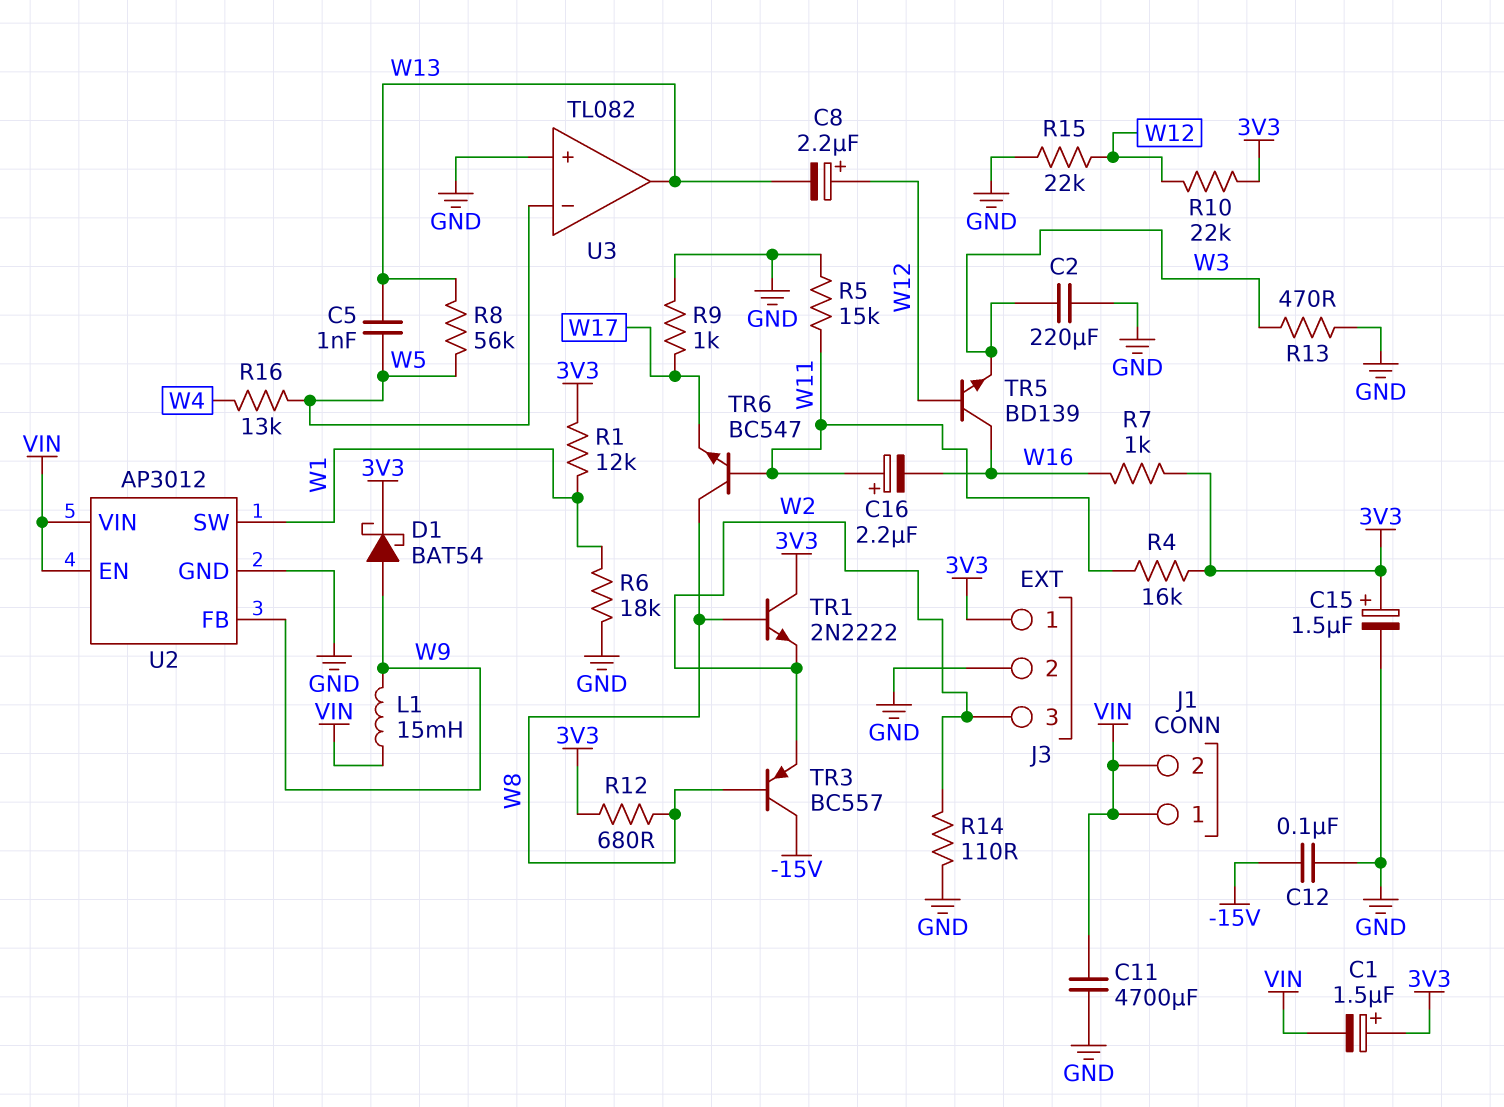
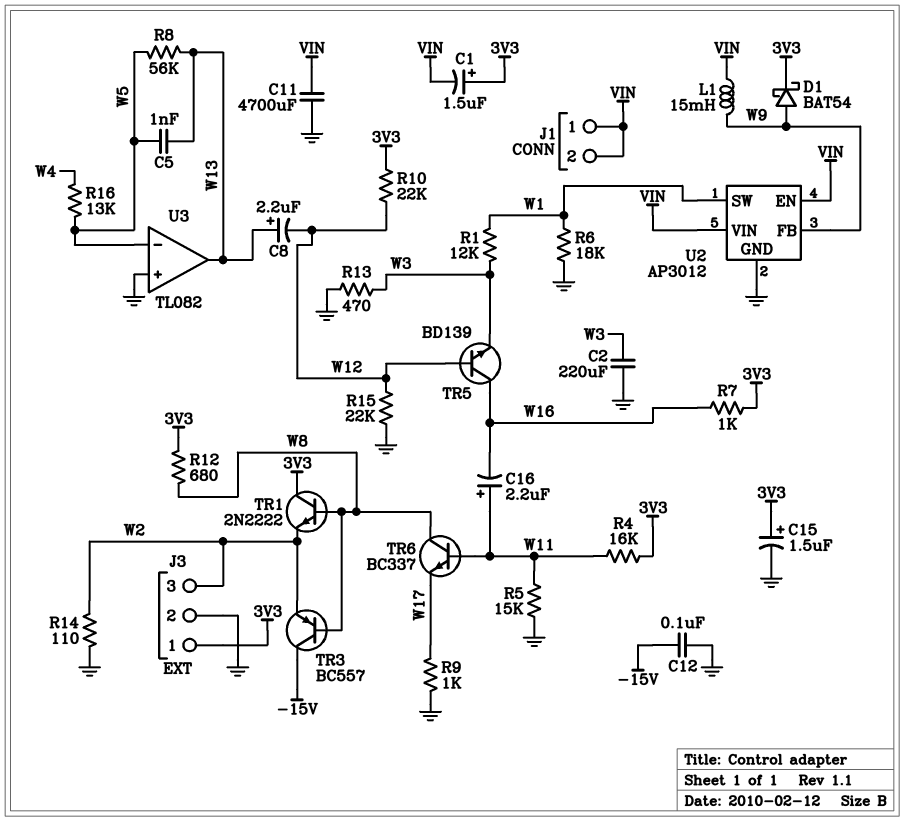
C8: 2.2uF (plus W12, minus W13) -> 2.2uF (plus W13, minus W12)
R1: 12k (3V3, W1) -> 12k (W1, W3)
TR6: NPN BC547 (B W11, C W8, E W17) -> NPN BC337 (B W11, C W8, E W17)

